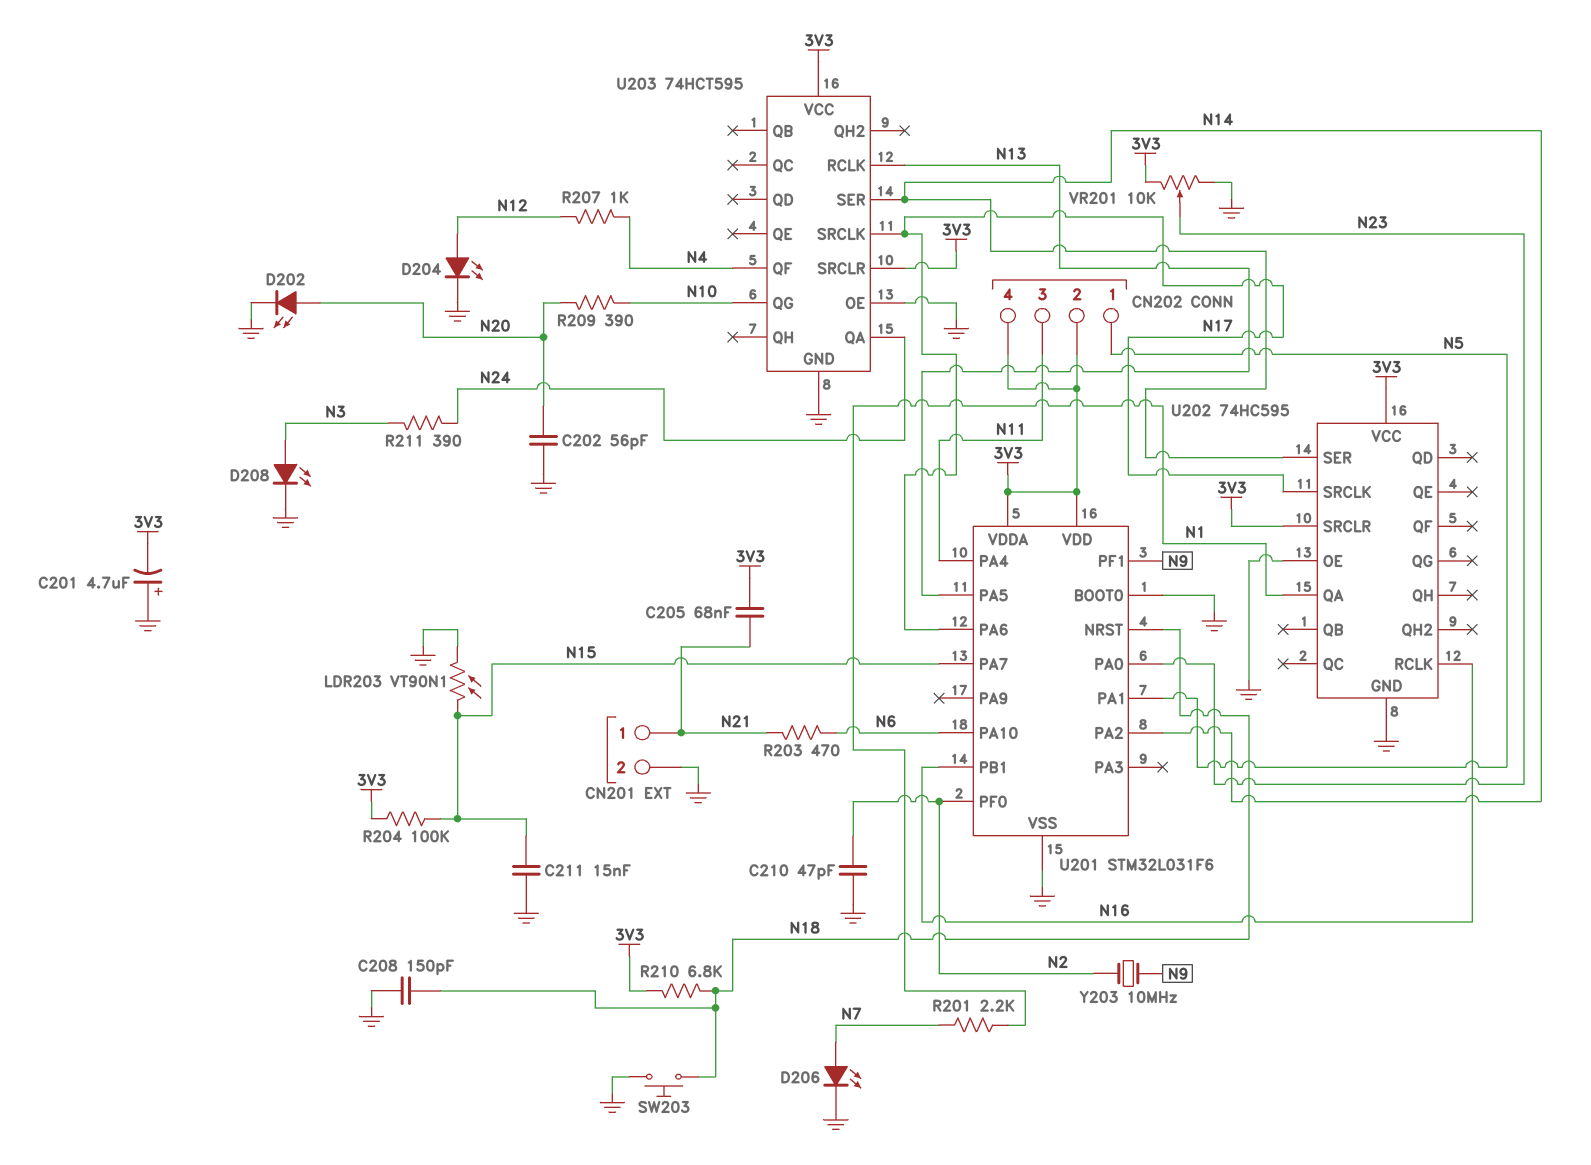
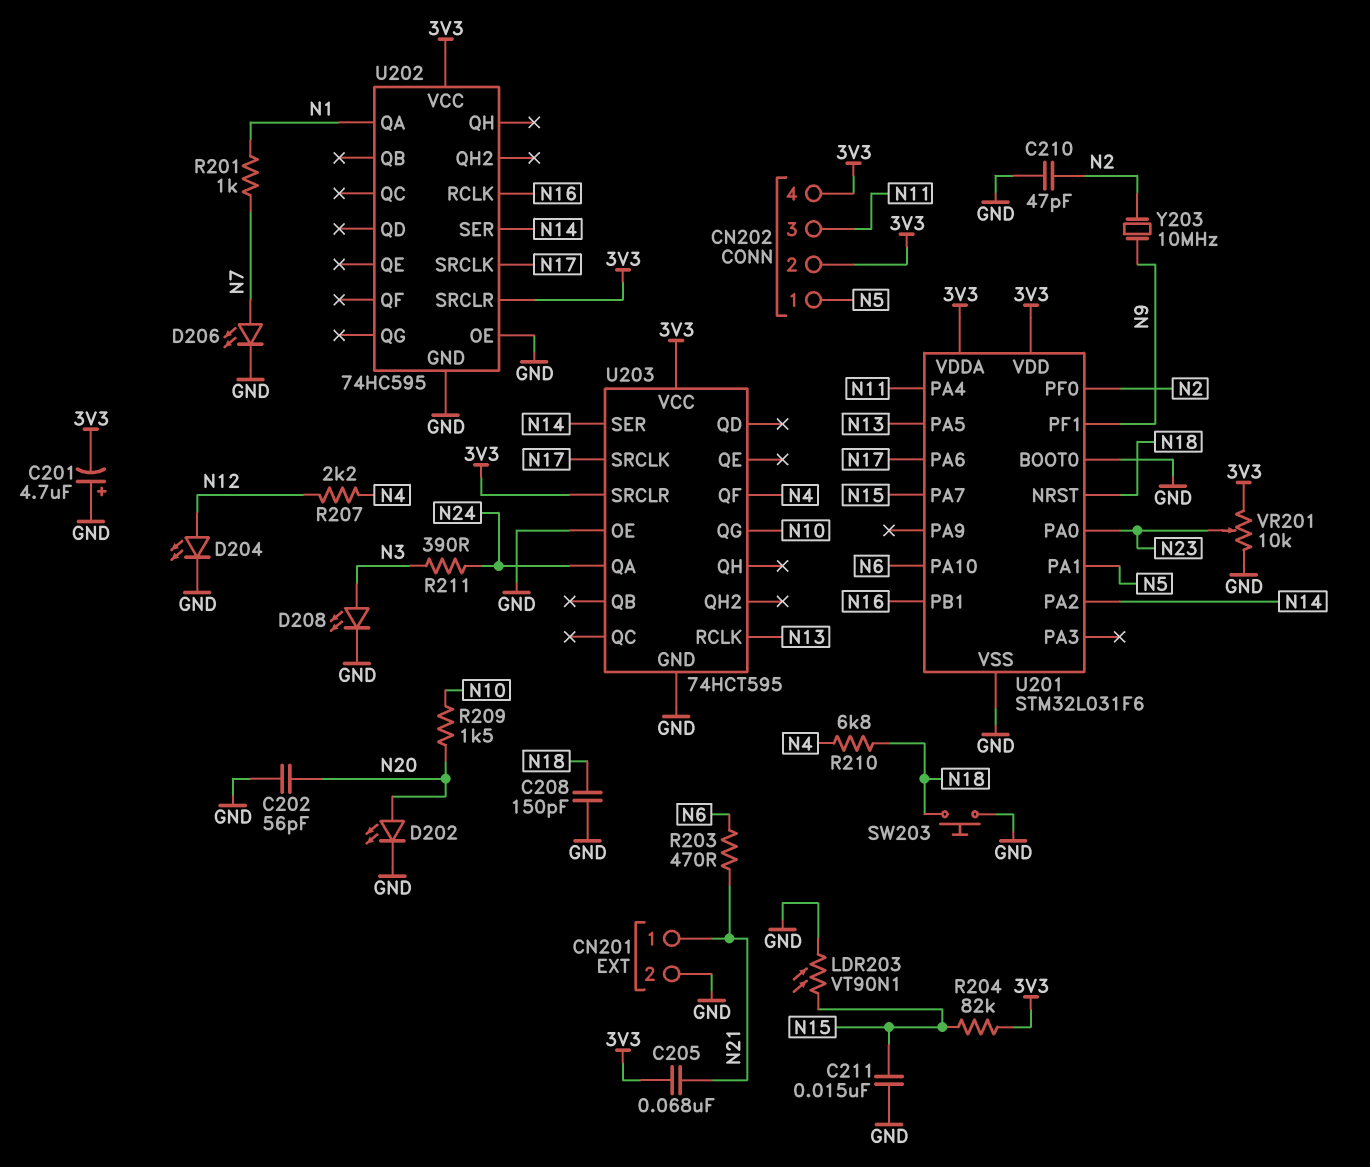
R201: 2.2k (N1, N7) -> 1k (N1, N7)
R204: 100k (3V3, N15) -> 82k (3V3, N15)
R207: 1k (N4, N12) -> 2.2k (N4, N12)
R209: 390 (N10, N20) -> 1.5k (N10, N20)
R210: 6.8k (3V3, N18) -> 6.8k (N4, N18)

